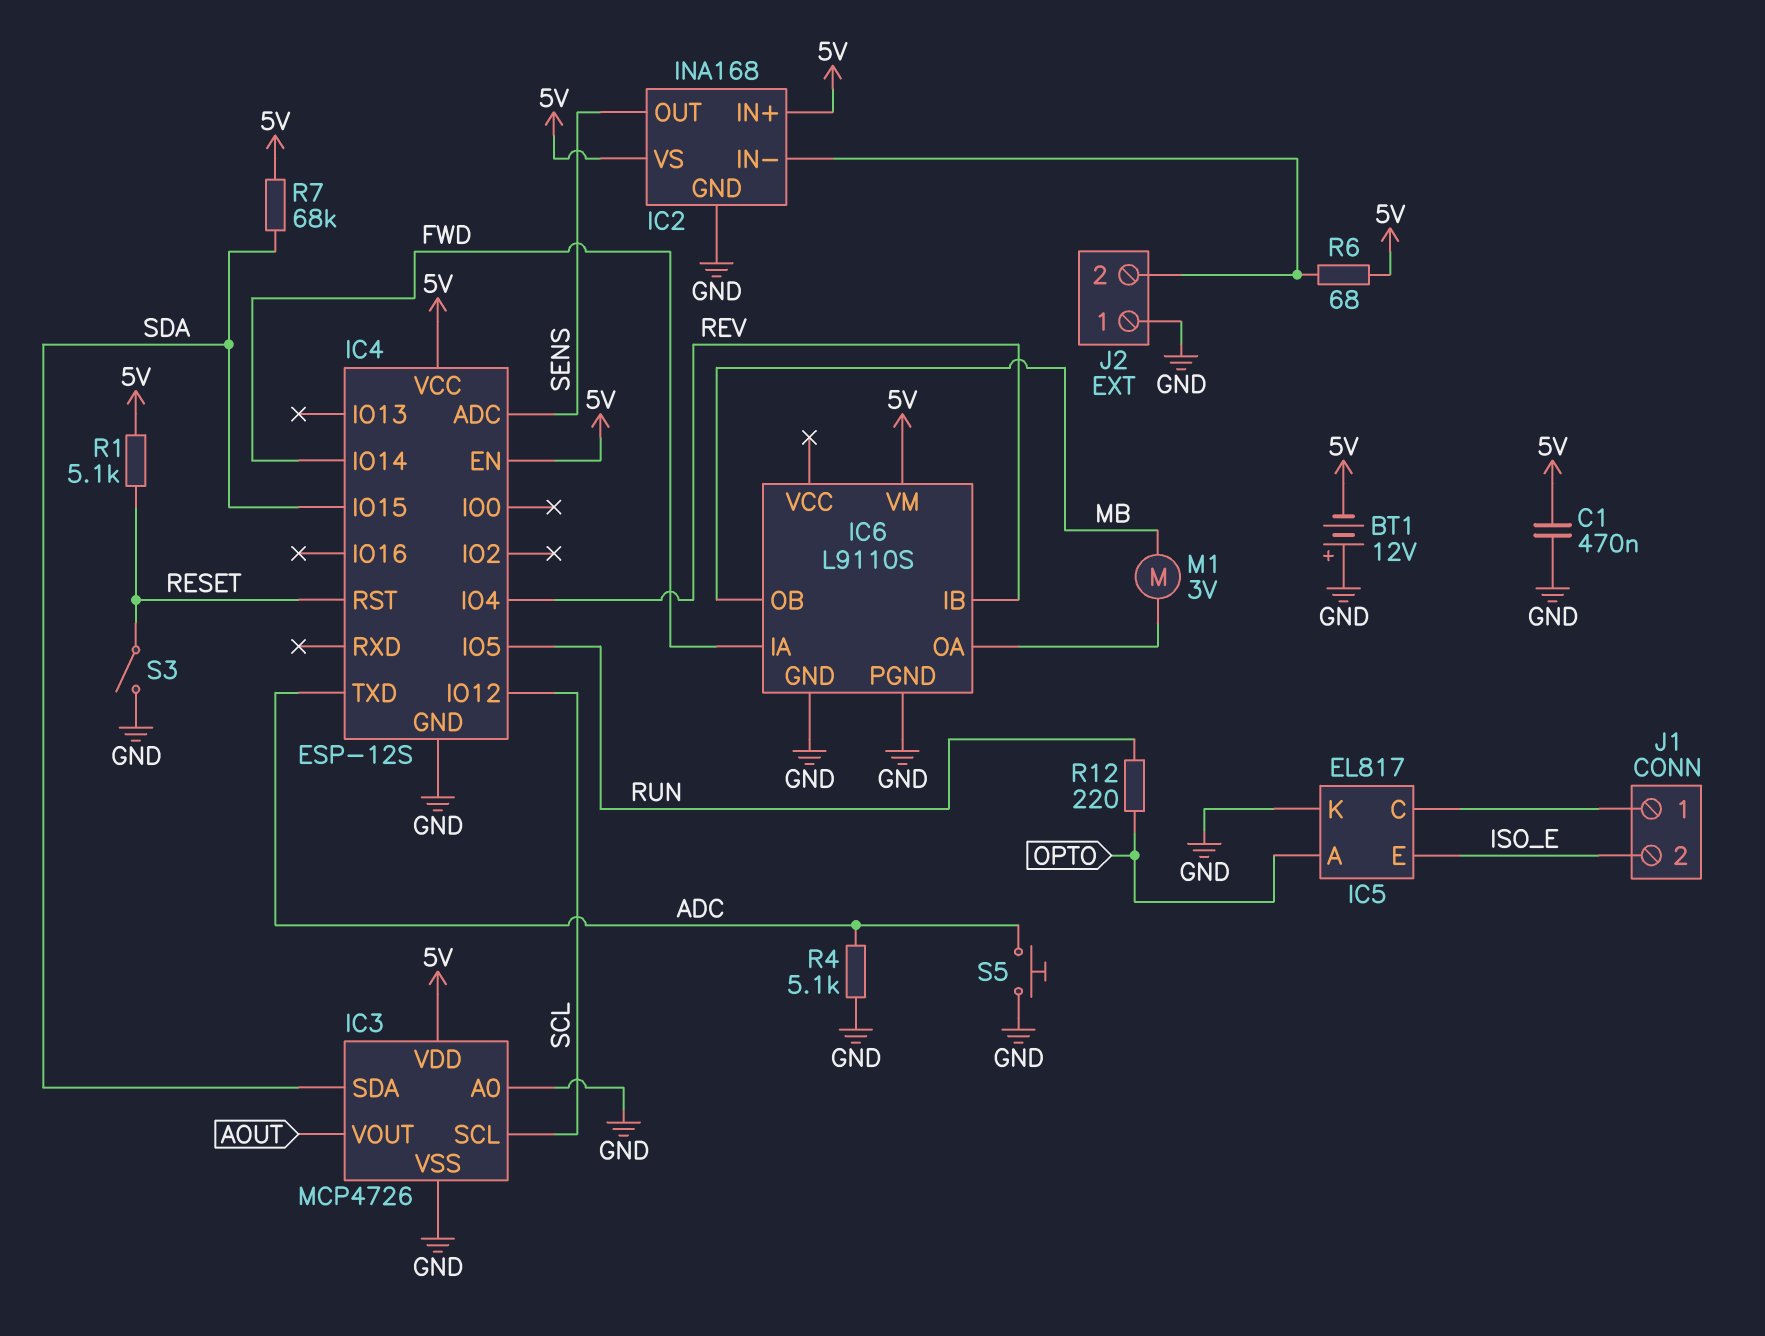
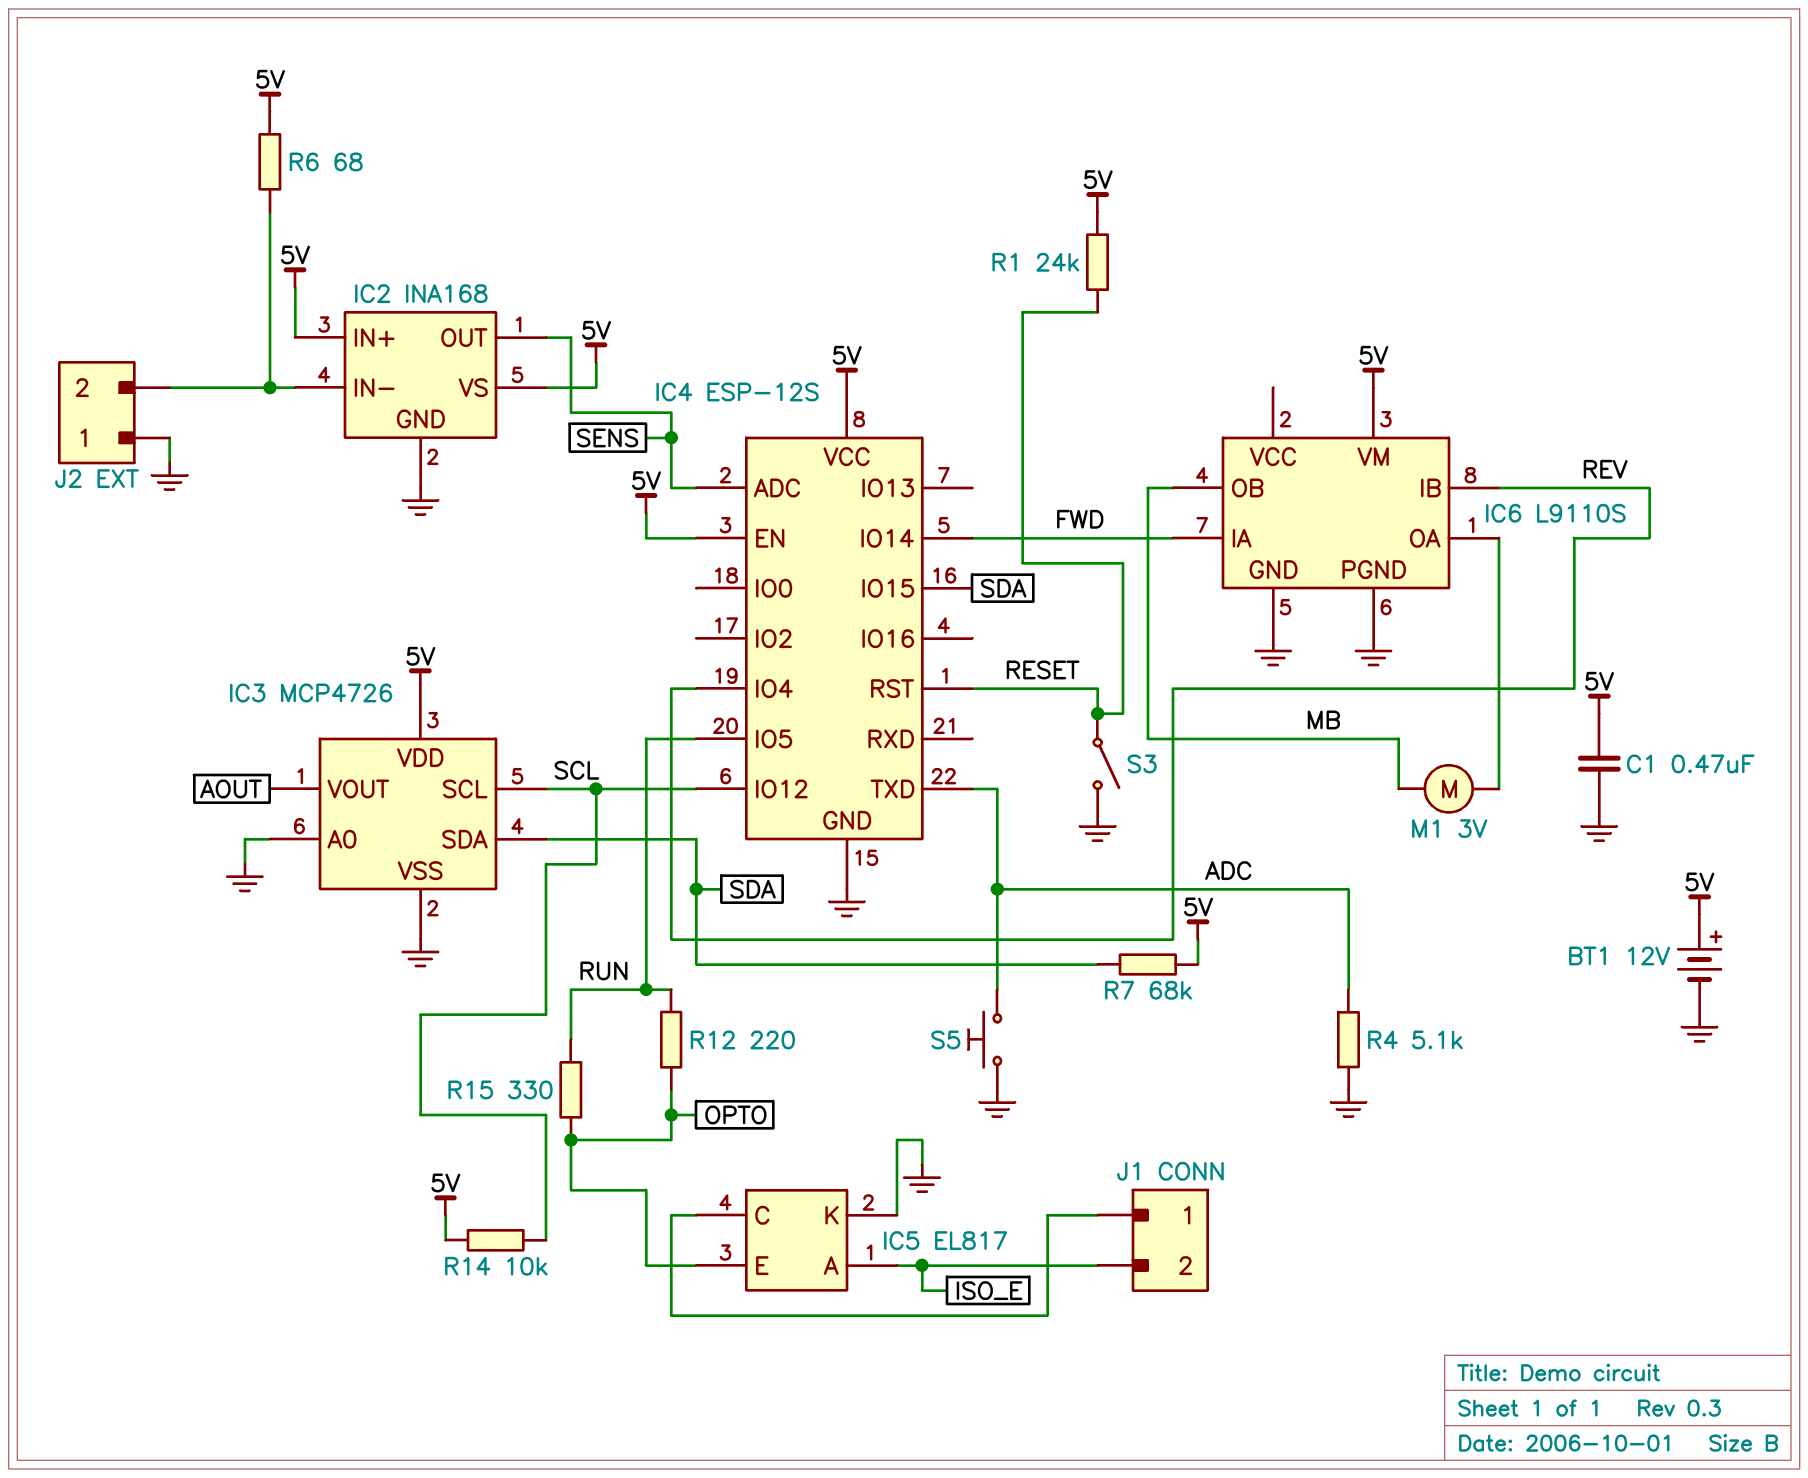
BT1: 12V (plus GND, minus 5V) -> 12V (plus 5V, minus GND)
IC5 pin A: OPTO -> ISO_E
IC5 pin E: ISO_E -> OPTO
R1: 5.1k (5V, RESET) -> 24k (5V, RESET)
R14: none -> 10k (5V, SCL)
R15: none -> 330 (OPTO, RUN)

